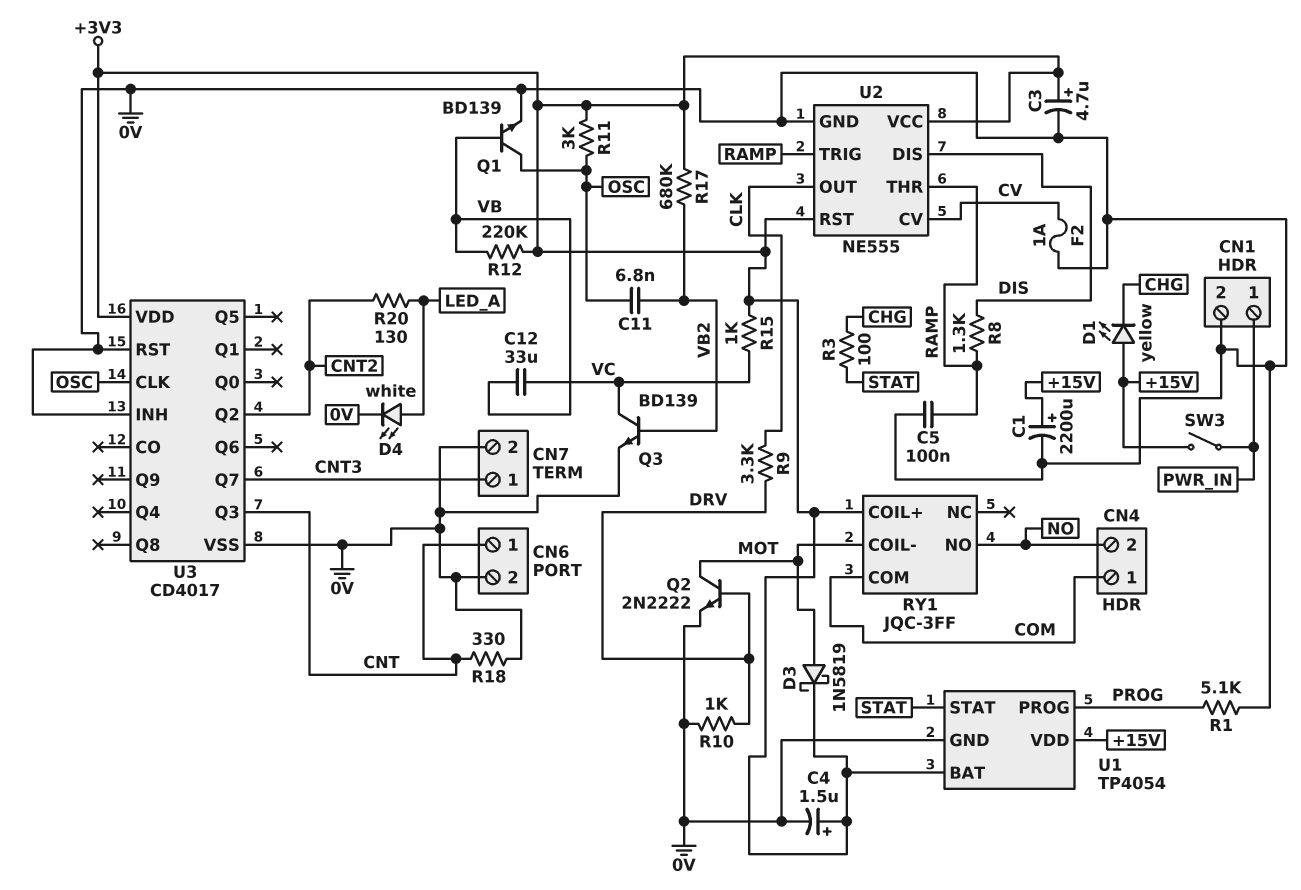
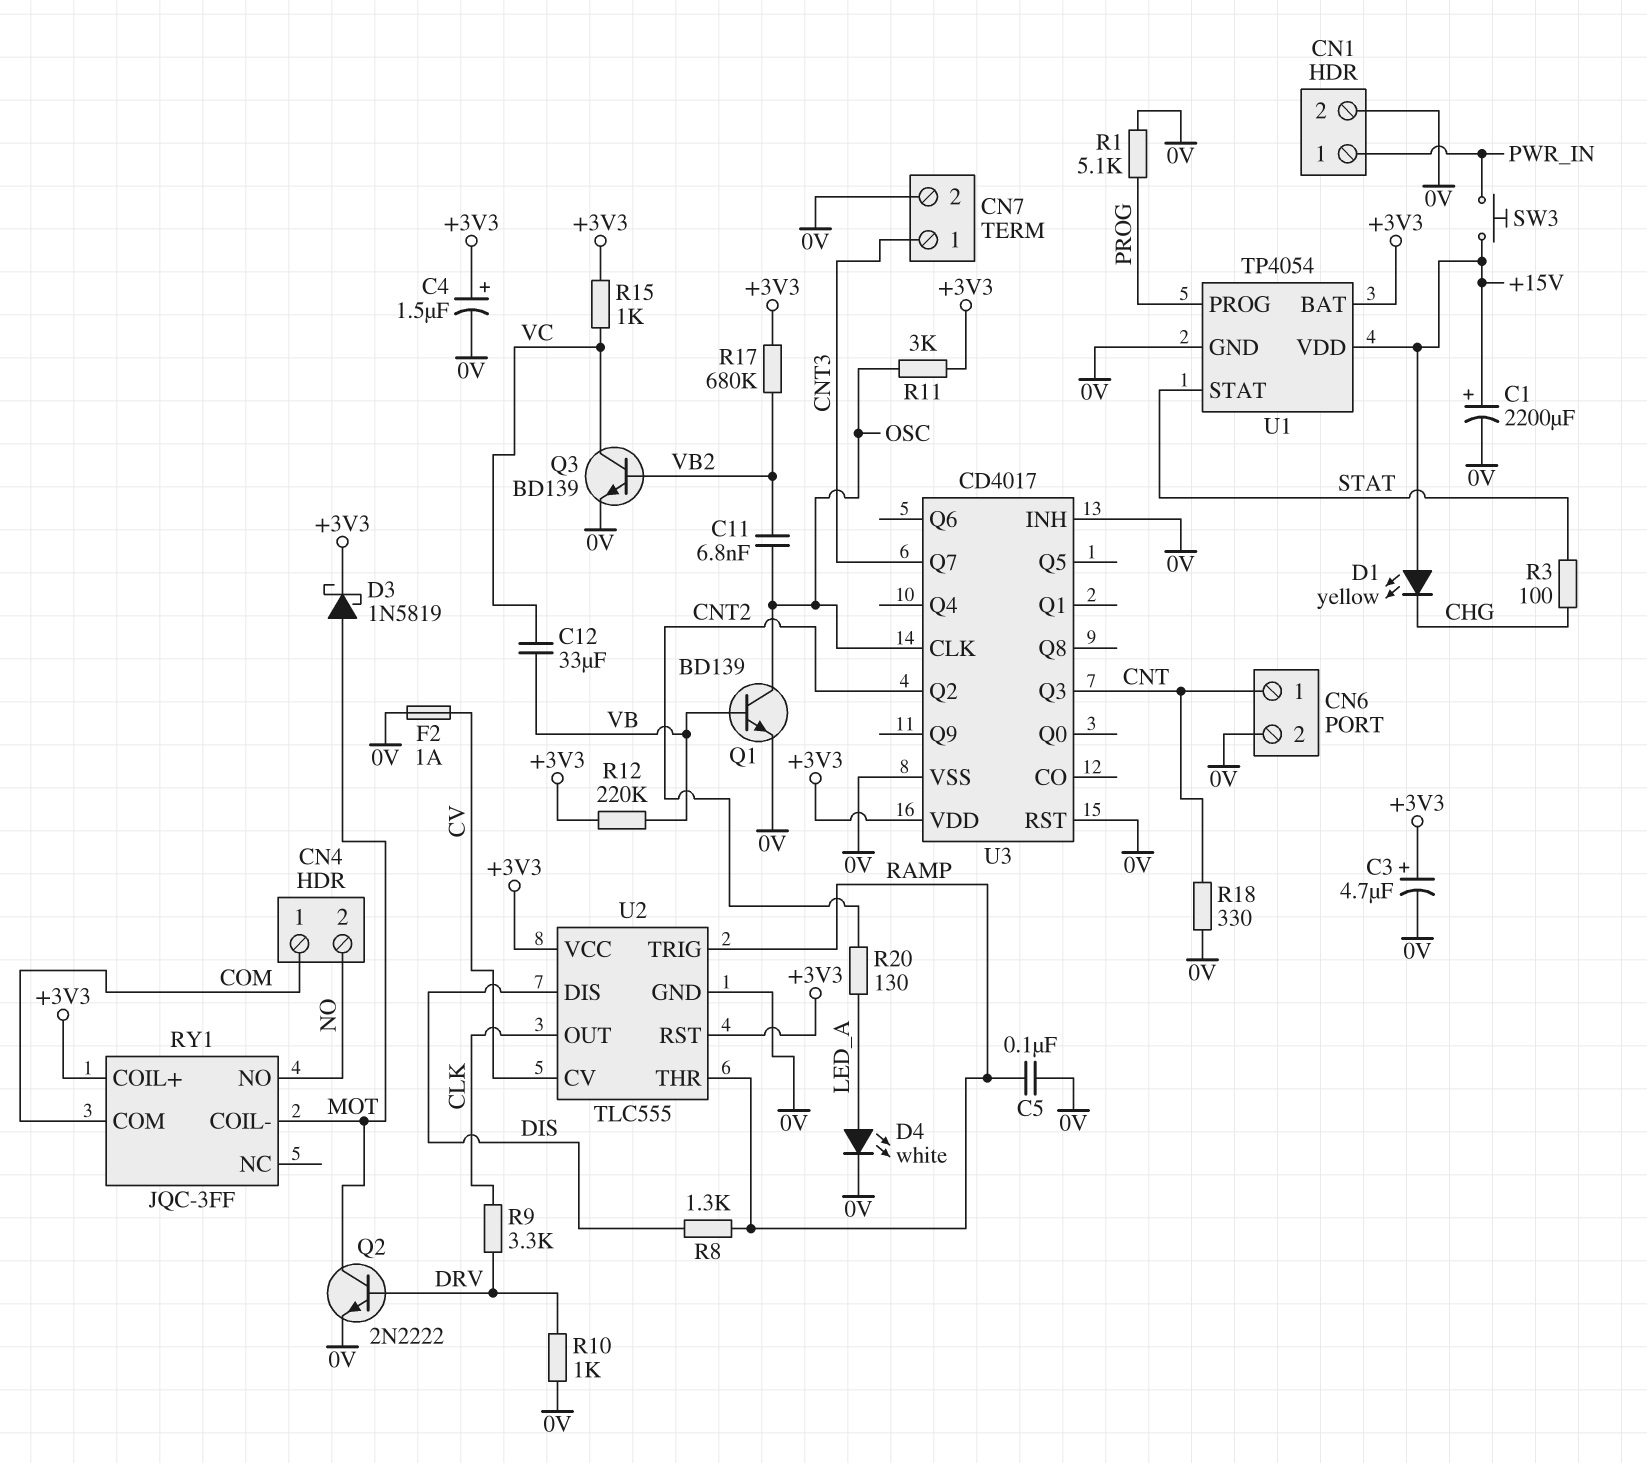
SW3: switch (+15V, PWR_IN) -> button (+15V, PWR_IN)
U2: NE555 -> TLC555

